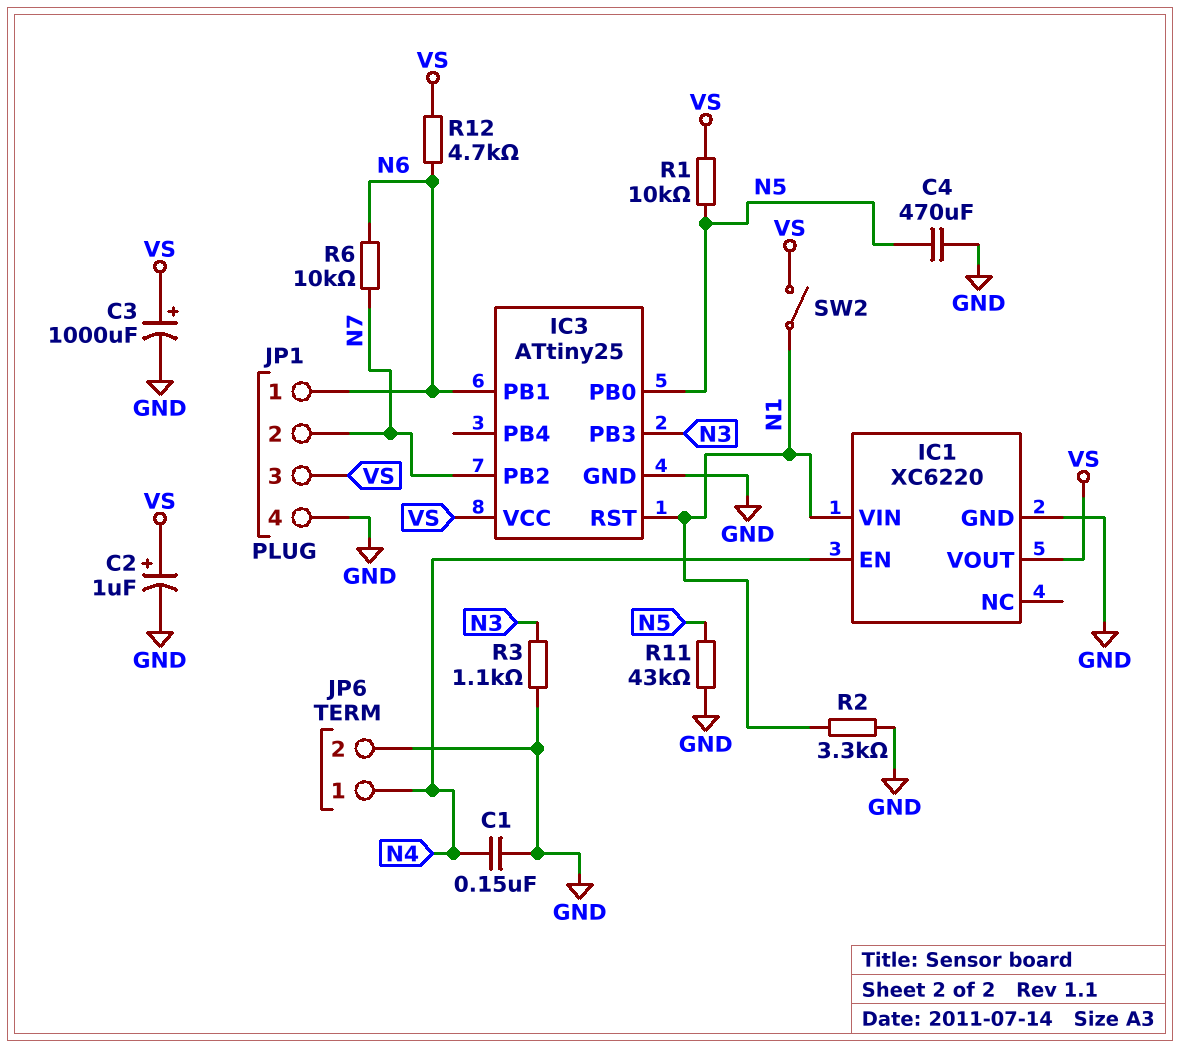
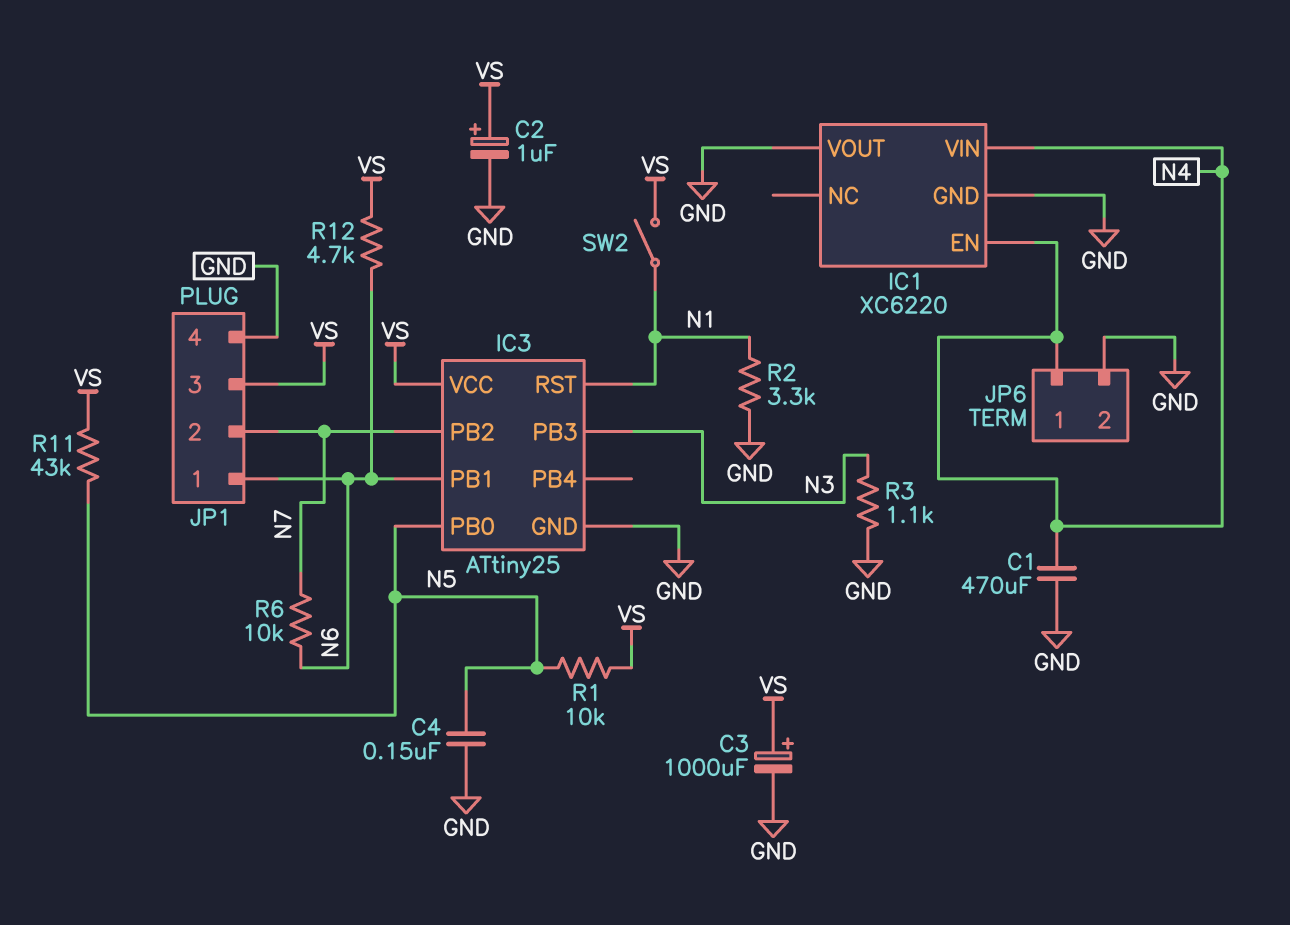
C1: 150nF (GND, N4) -> 470uF (GND, N4)
C4: 470uF (GND, N5) -> 150nF (GND, N5)
IC1 pin VIN: N1 -> N4
IC1 pin VOUT: VS -> GND
R11: 43k (GND, N5) -> 43k (N5, VS)

